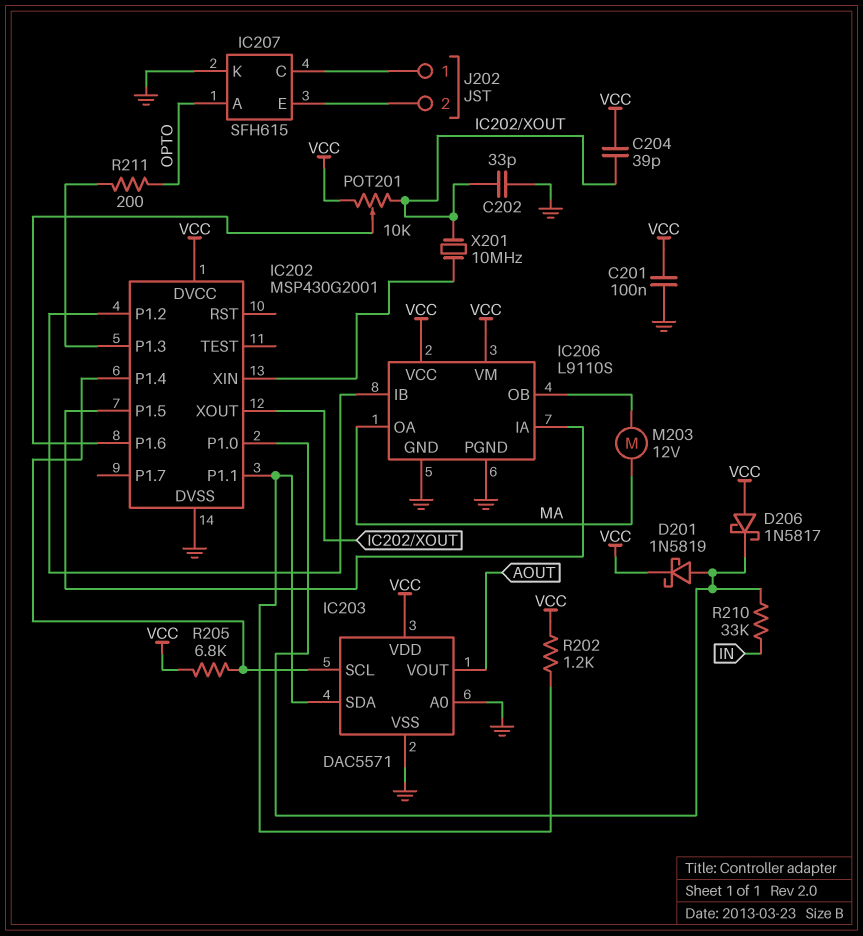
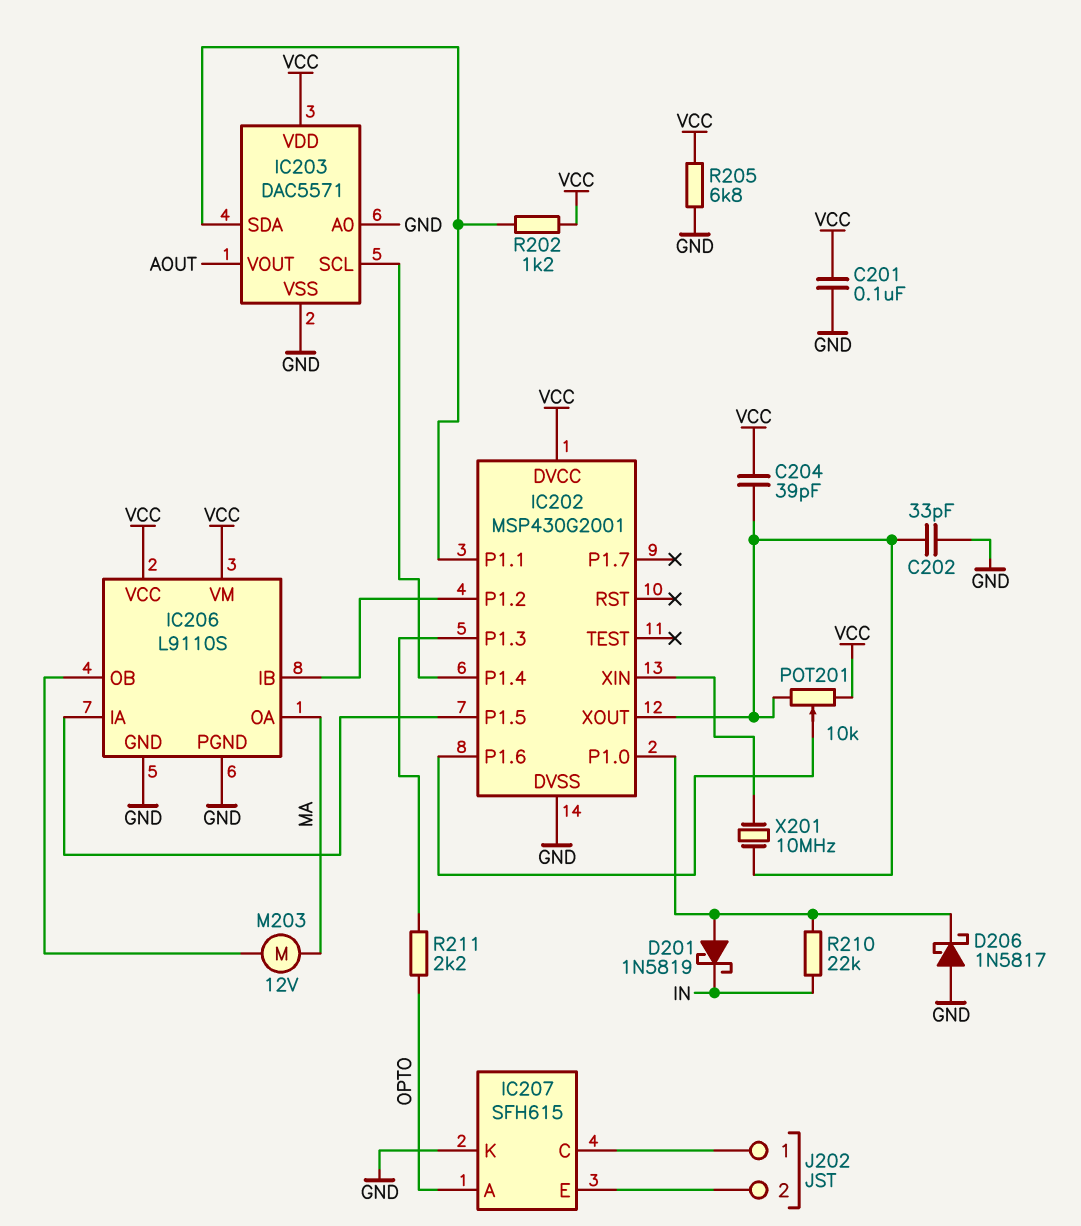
D201: schottky 1N5819 (A IC202/P1.0, K VCC) -> schottky 1N5819 (A IC202/P1.0, K IN)
D206: schottky 1N5817 (A VCC, K IC202/P1.0) -> schottky 1N5817 (A GND, K IC202/P1.0)
R205: 6.8k (IC202/P1.4, VCC) -> 6.8k (GND, VCC)
R210: 33k (IC202/P1.0, IN) -> 22k (IC202/P1.0, IN)
R211: 200 (IC202/P1.3, OPTO) -> 2.2k (IC202/P1.3, OPTO)

